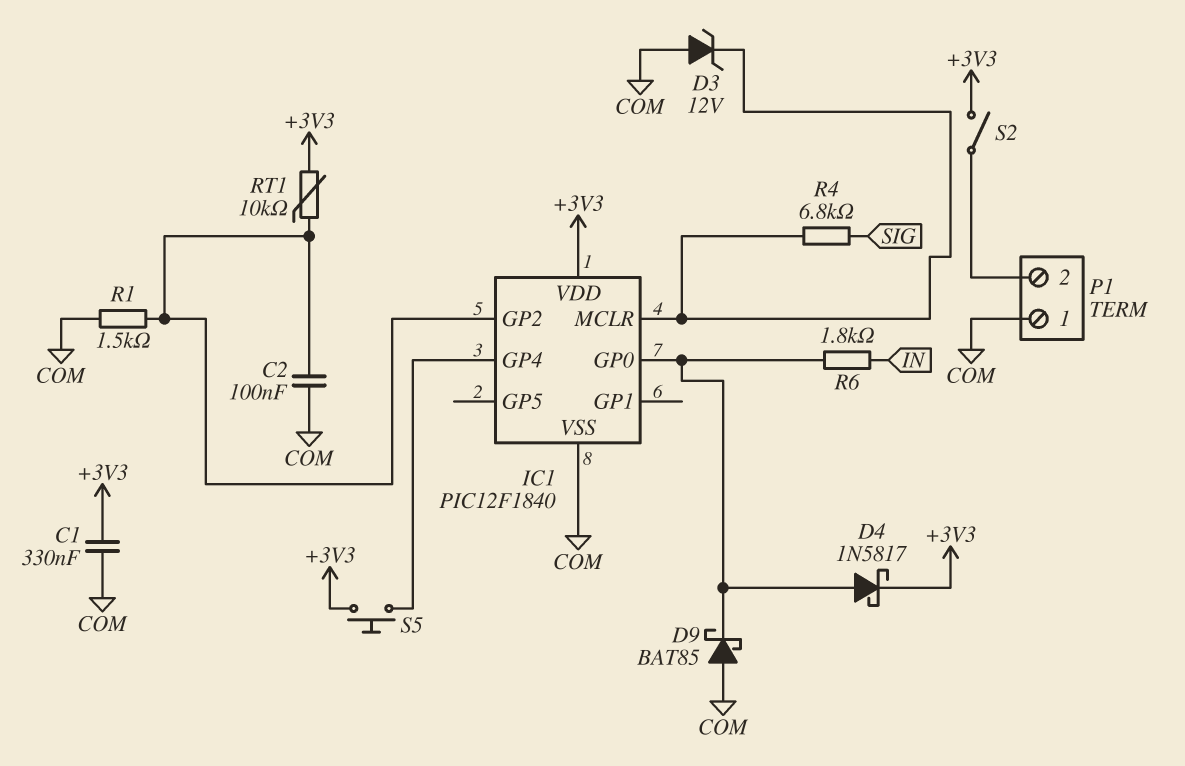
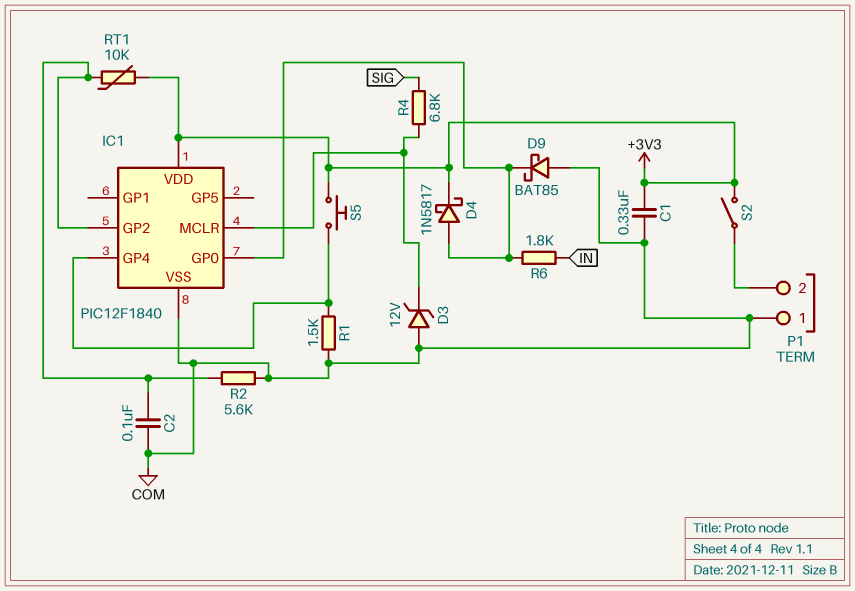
R1: 1.5k (COM, IC1/GP2) -> 1.5k (COM, IC1/GP4)
R2: none -> 5.6k (COM, IC1/GP2)

